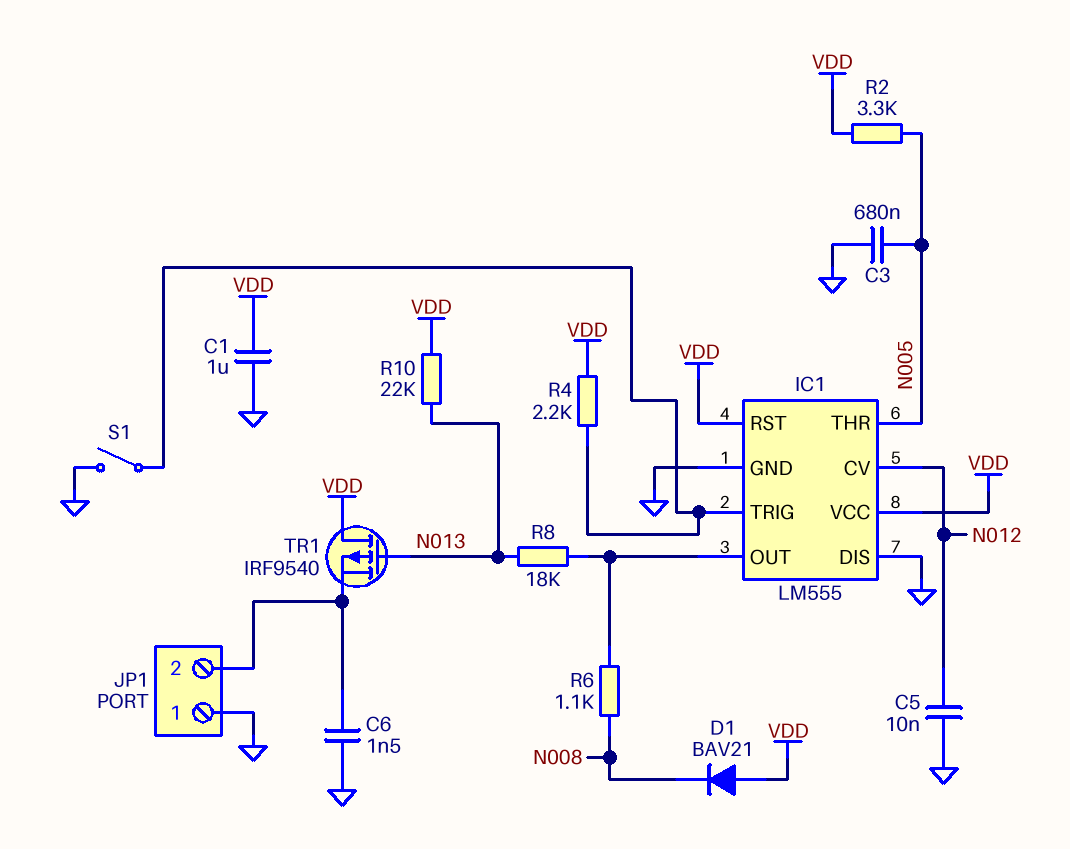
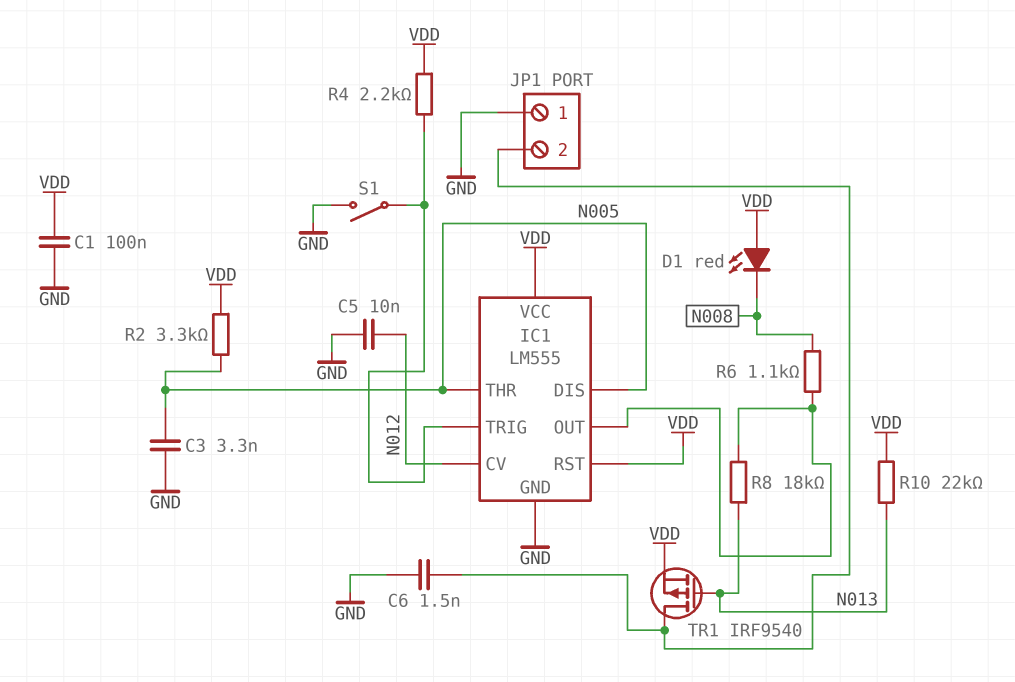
C1: 1uF (GND, VDD) -> 100nF (GND, VDD)
C3: 680nF (GND, N005) -> 3.3nF (GND, N005)
D1: diode BAV21 (A VDD, K N008) -> LED red (A VDD, K N008)
IC1 pin DIS: GND -> N005
TR1: PMOS IRF9540 (G N013, D VDD, S JP1/2) -> PMOS IRF9540 (G N013, D JP1/2, S VDD)

